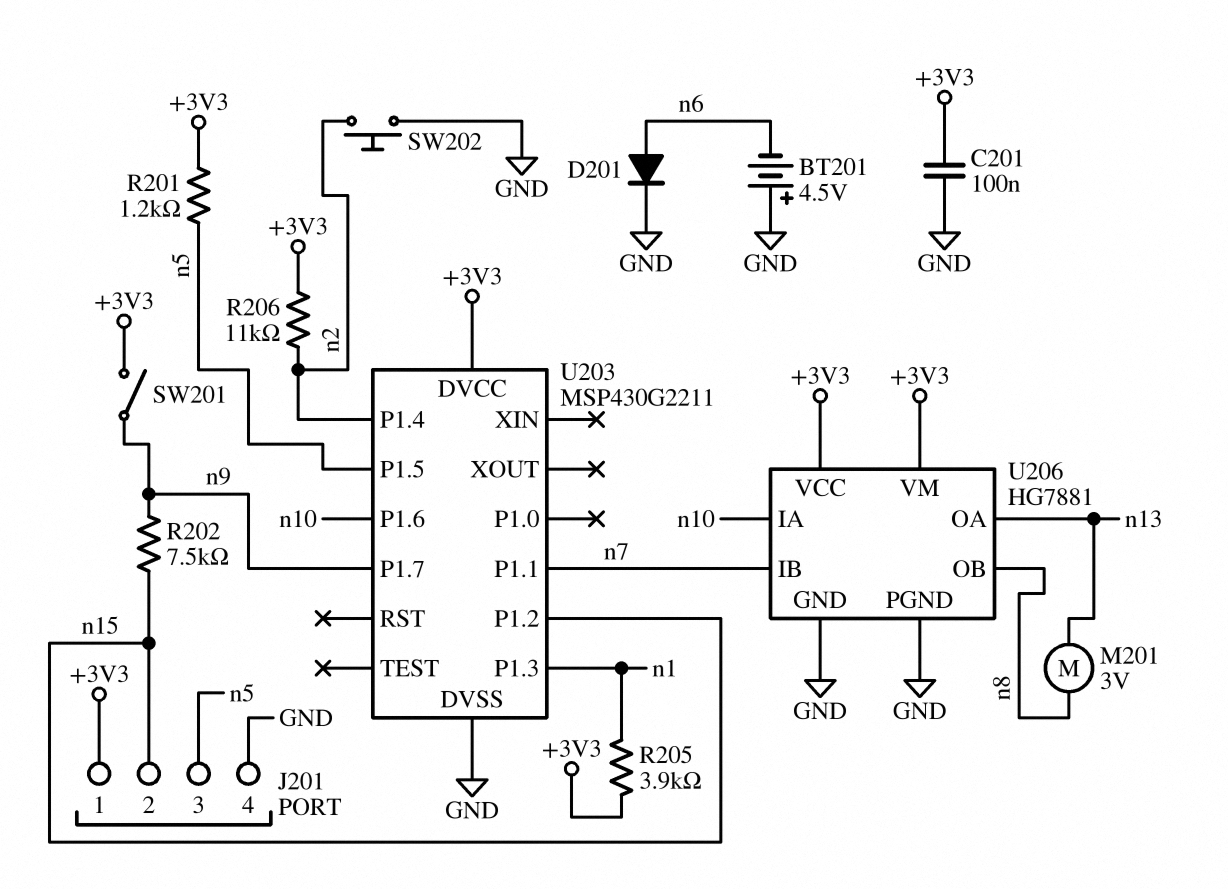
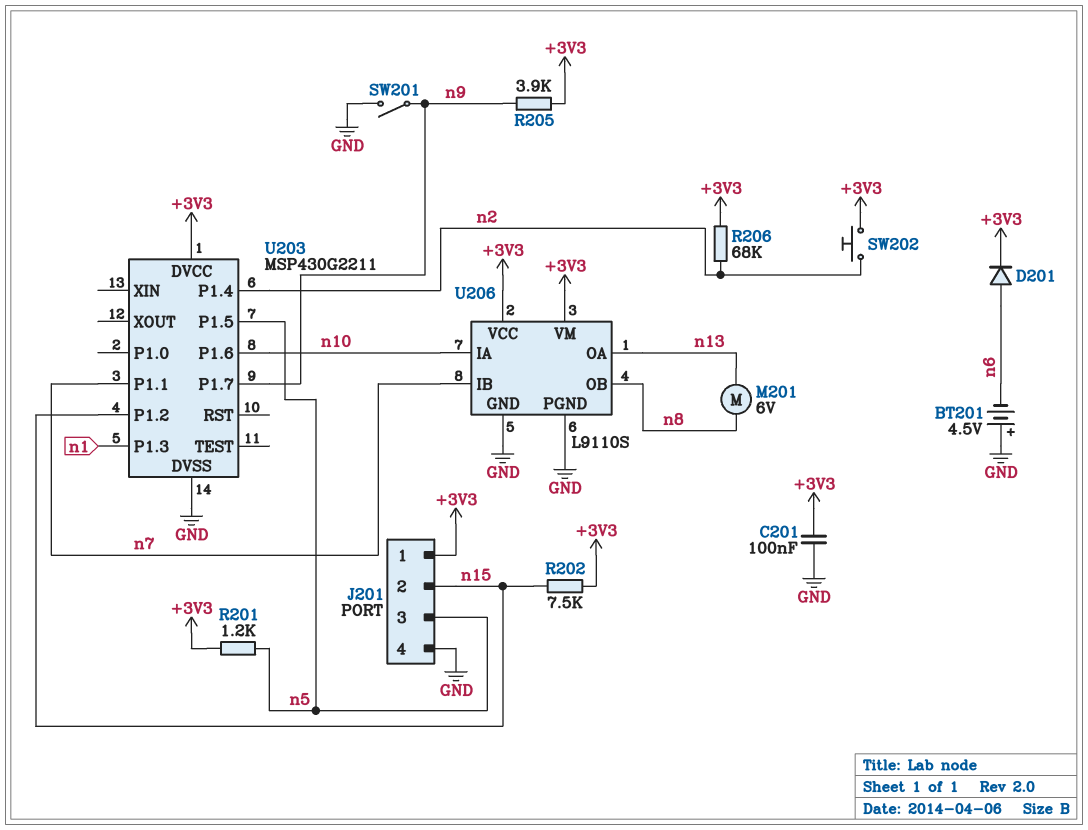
D201: diode (A n6, K GND) -> diode (A n6, K +3V3)
M201: motor 3V (n8, n13) -> motor 6V (n8, n13)
R202: 7.5k (n9, n15) -> 7.5k (+3V3, n15)
R205: 3.9k (+3V3, n1) -> 3.9k (+3V3, n9)
R206: 11k (+3V3, n2) -> 68k (+3V3, n2)
SW201: switch (+3V3, n9) -> switch (GND, n9)
SW202: button (GND, n2) -> button (+3V3, n2)
U206: HG7881 -> L9110S

